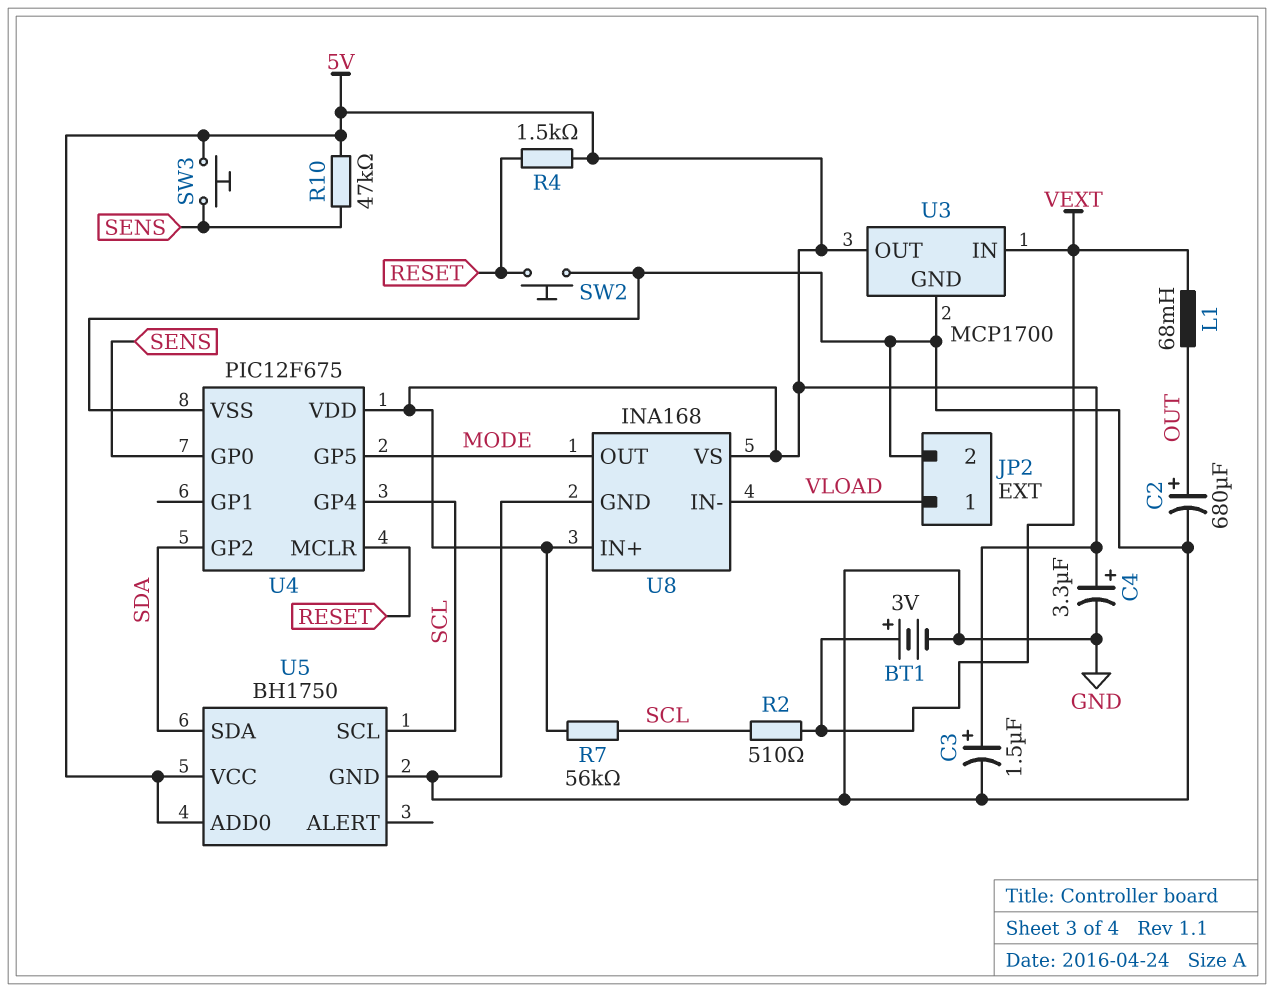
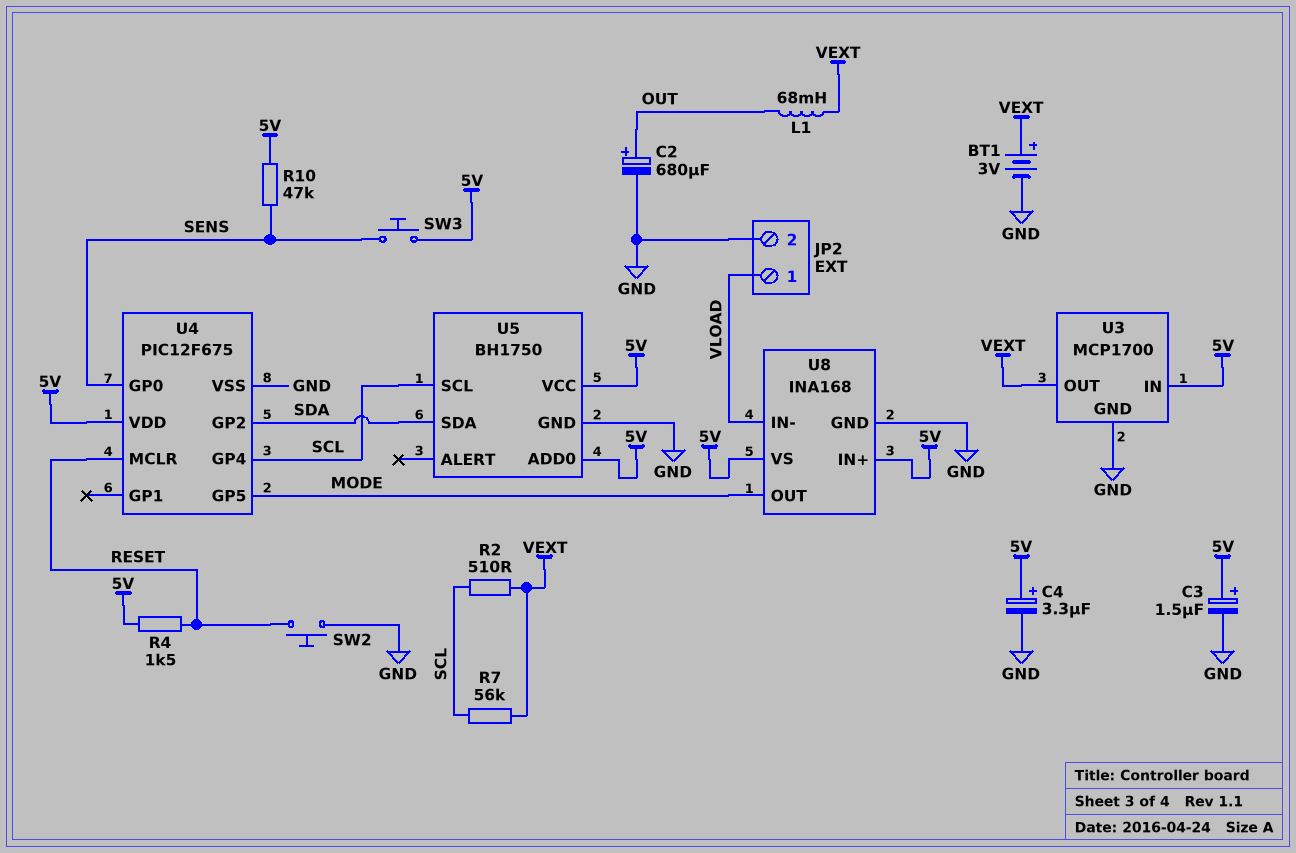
R7: 56k (5V, SCL) -> 56k (SCL, VEXT)
U3 pin IN: VEXT -> 5V
U3 pin OUT: 5V -> VEXT

